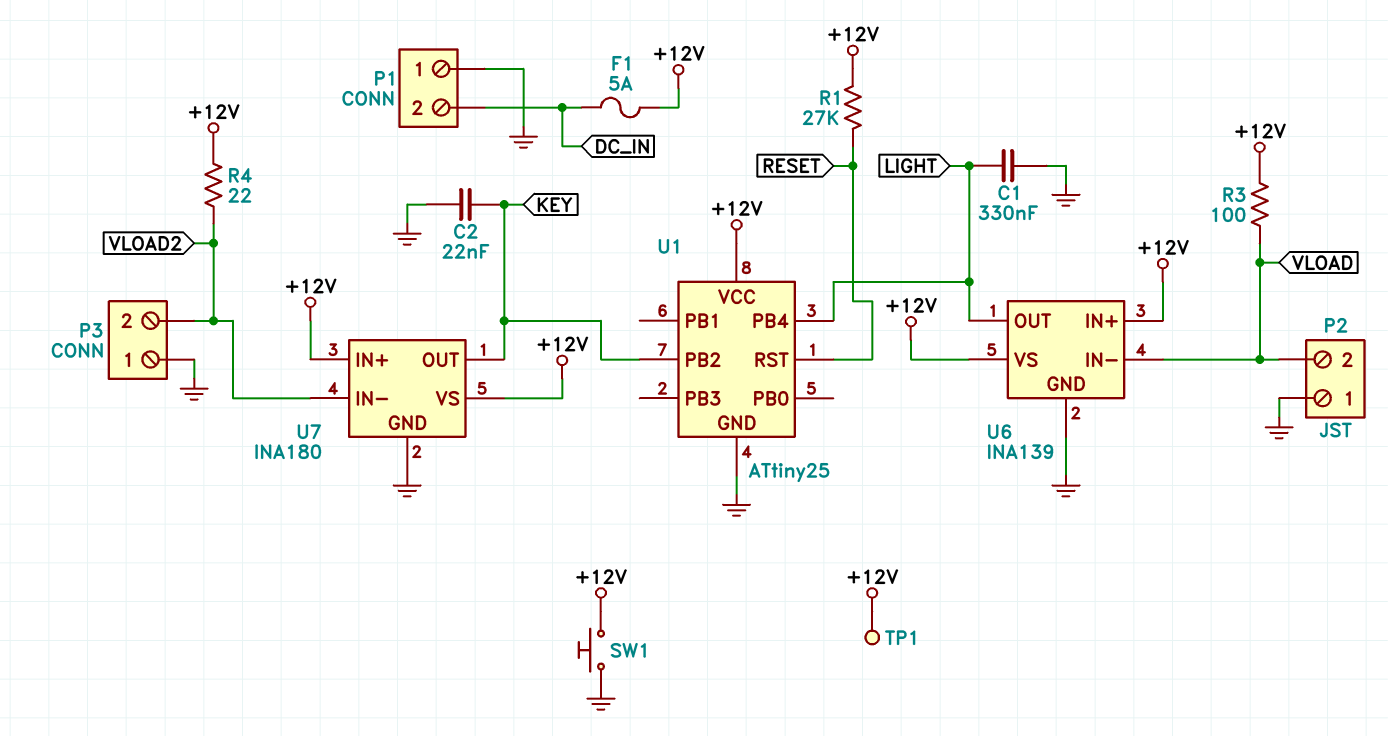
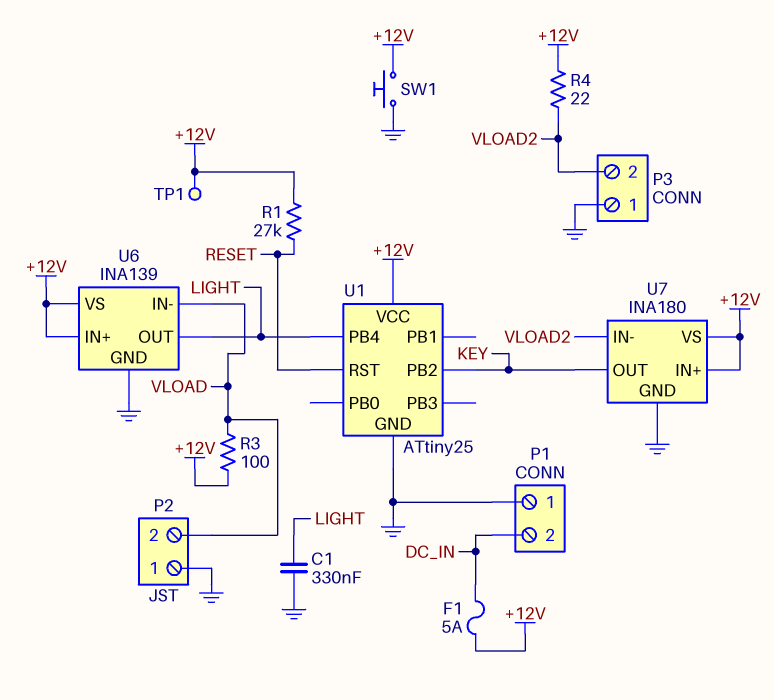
C2: 22nF (GND, KEY) -> none

